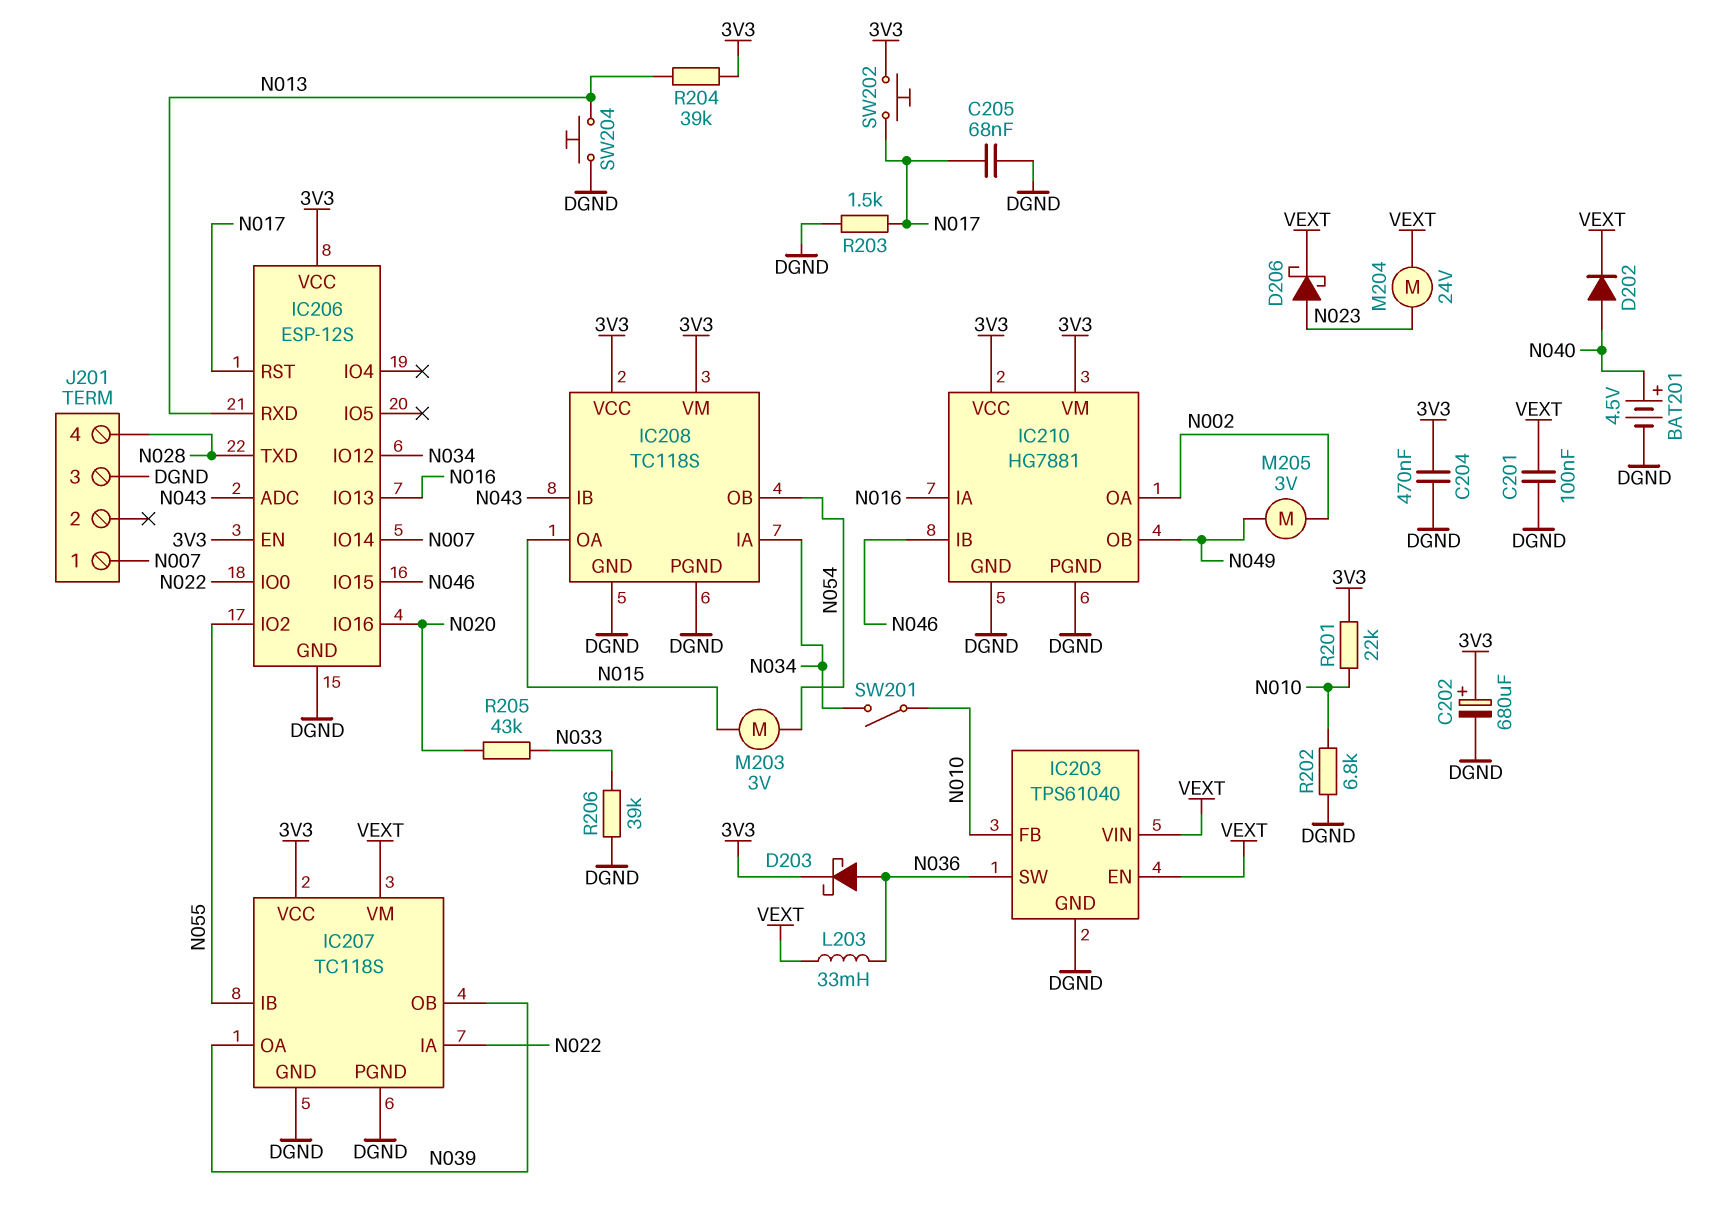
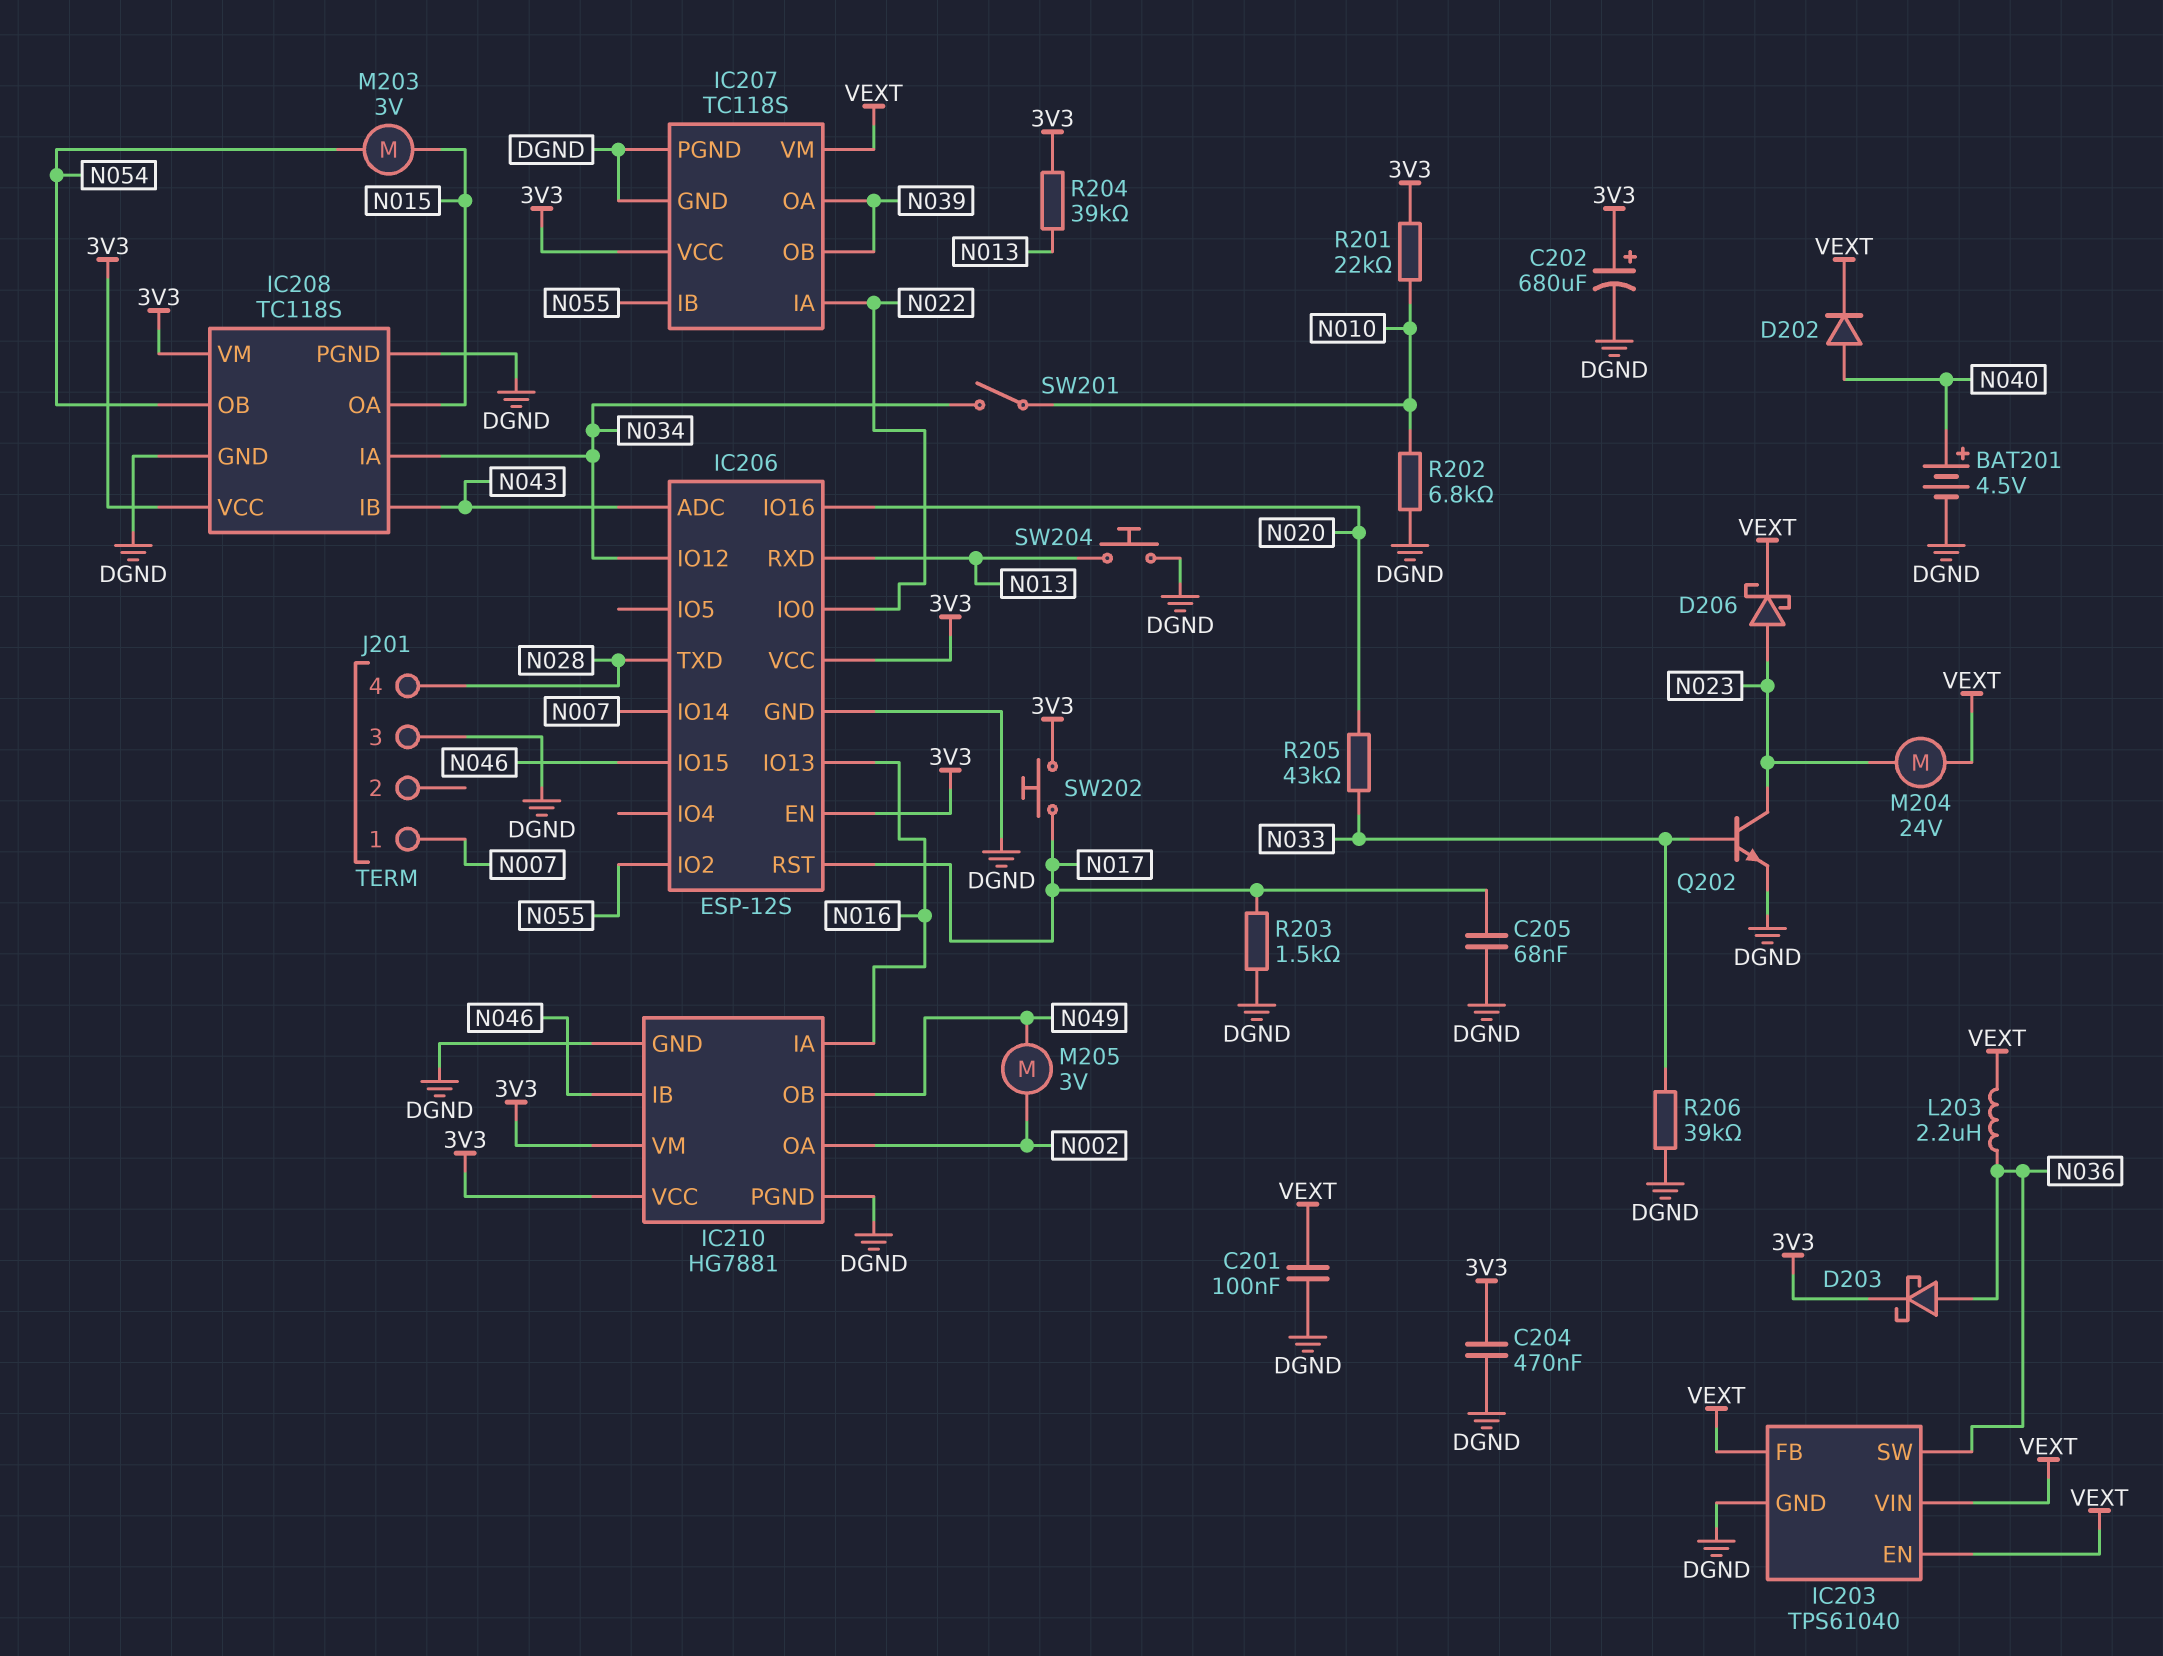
IC203 pin FB: N010 -> VEXT
L203: 33mH (N036, VEXT) -> 2.2uH (N036, VEXT)
Q202: none -> NPN (B N033, C N023, E DGND)

